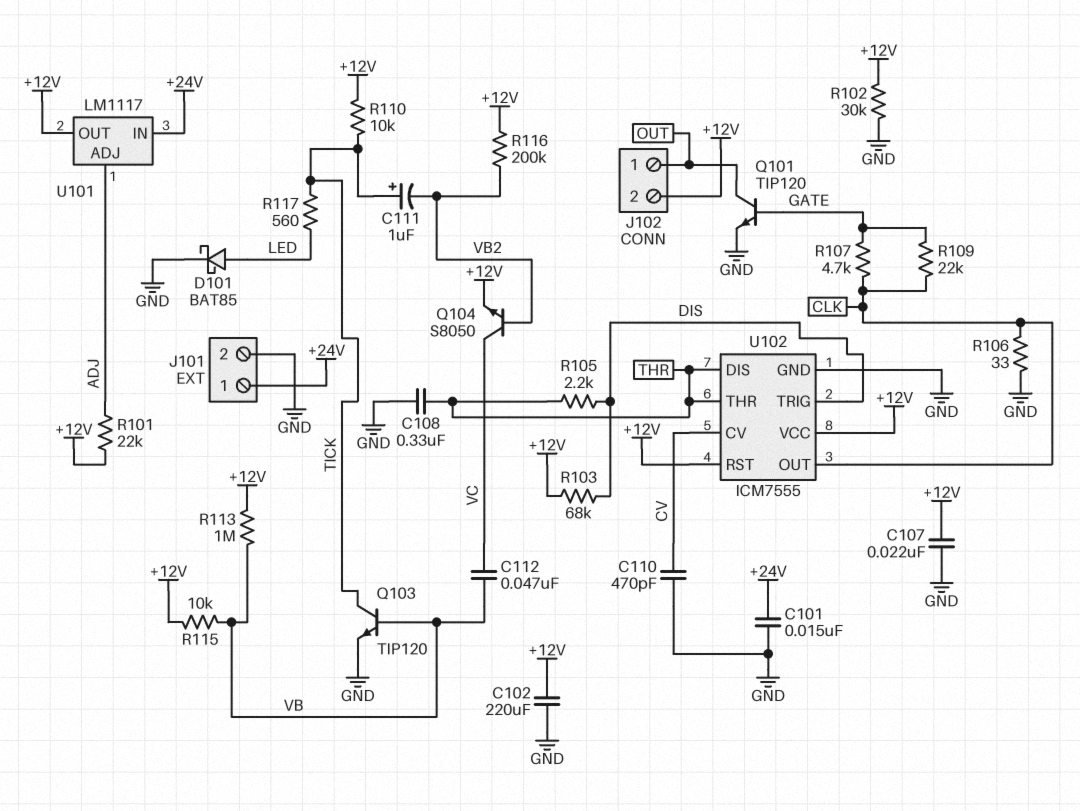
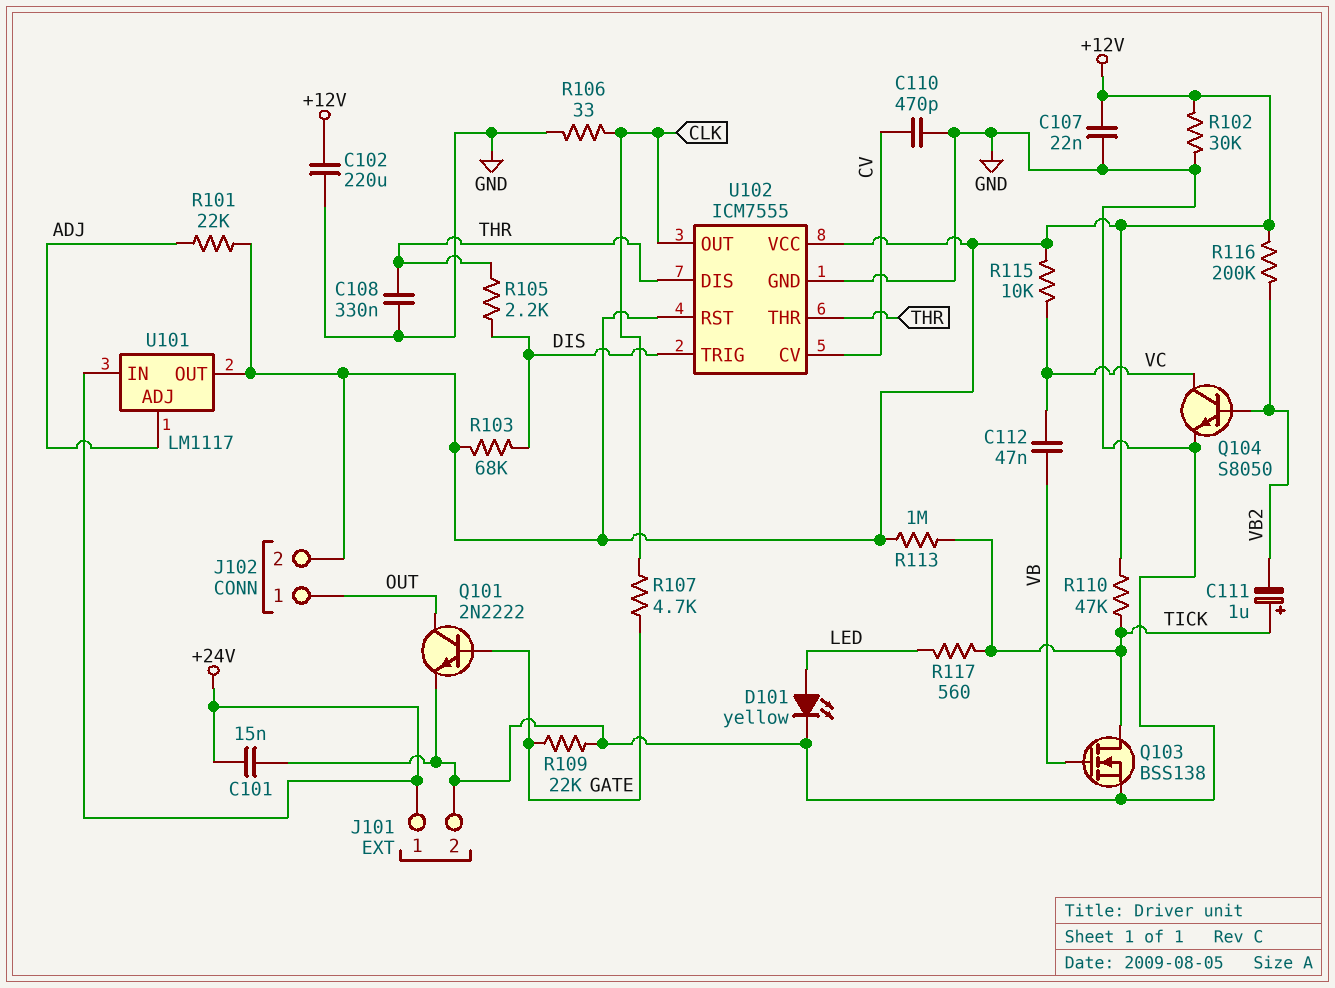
D101: schottky BAT85 (A LED, K GND) -> LED yellow (A LED, K GND)
Q101: NPN TIP120 (B GATE, C OUT, E GND) -> NPN 2N2222 (B GATE, C OUT, E GND)
Q103: NPN TIP120 (B VB, C TICK, E GND) -> NMOS BSS138 (G VB, D TICK, S GND)
Q104: NPN S8050 (B VB2, C VC, E +12V) -> NPN S8050 (B VB2, C VC, E GND)
R109: 22k (CLK, GATE) -> 22k (GATE, GND)
R110: 10k (+12V, TICK) -> 47k (+12V, TICK)
R113: 1M (+12V, VB) -> 1M (+12V, TICK)
R115: 10k (+12V, VB) -> 10k (+12V, VC)

